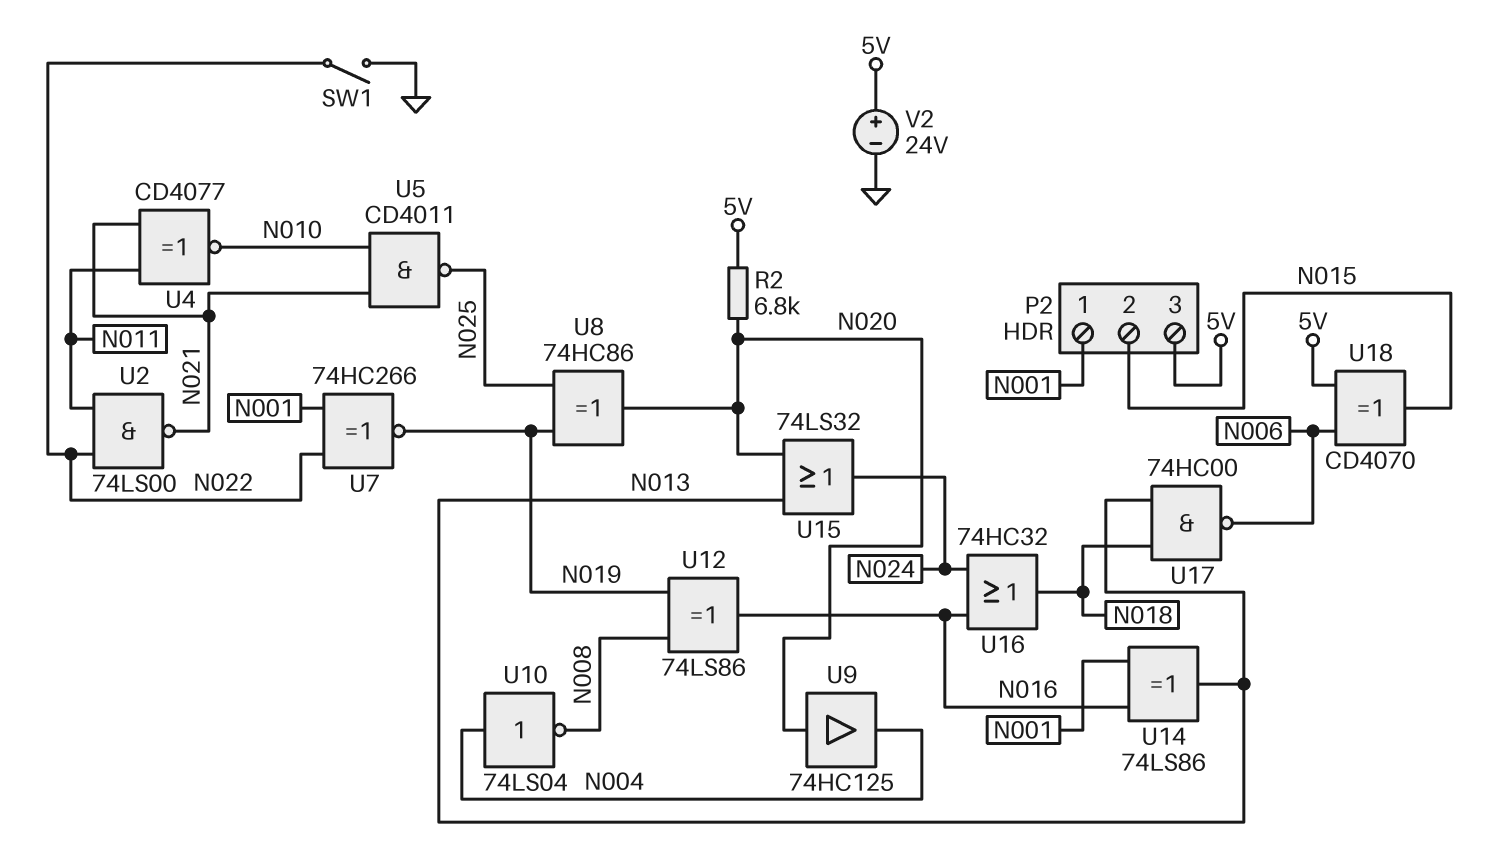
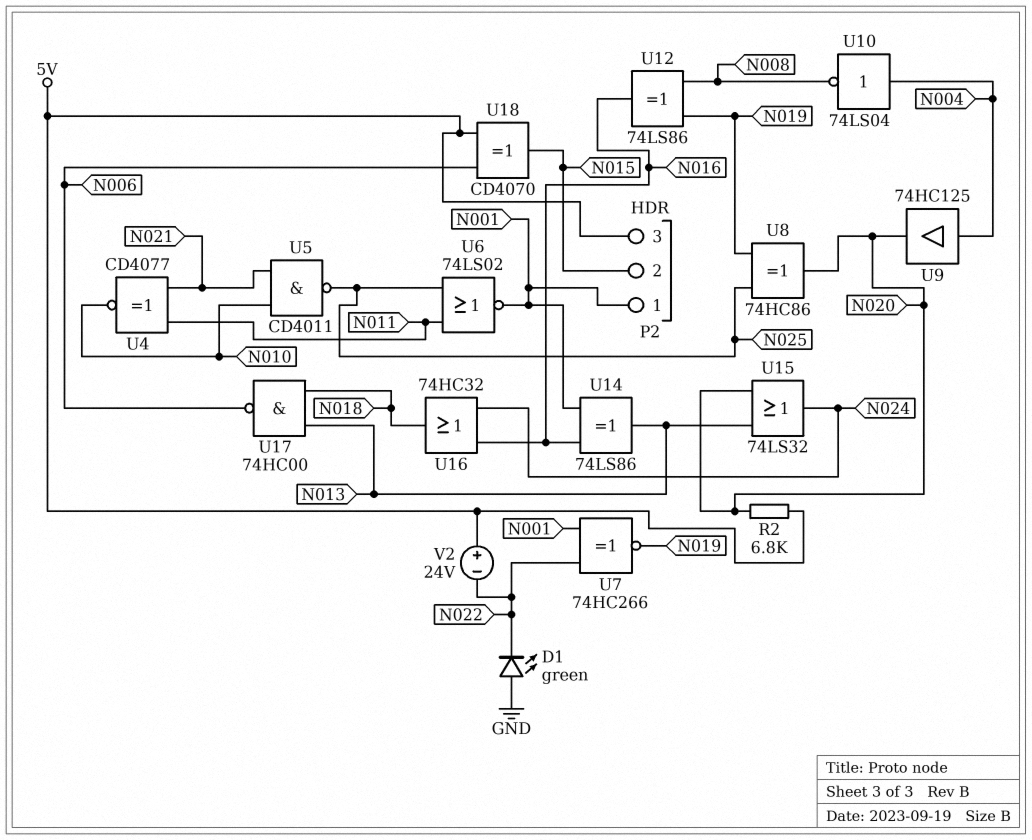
D1: none -> LED green (A GND, K N022)
SW1: switch (GND, N022) -> none
U2: NAND 74LS00 (in N011, in N022, out N021) -> none
U6: none -> NOR 74LS02 (in N011, in N025, out N001)
U9: buffer 74HC125 (in N020, out N004) -> buffer 74HC125 (in N004, out N020)
V2: 24V (plus 5V, minus GND) -> 24V (plus 5V, minus N022)

